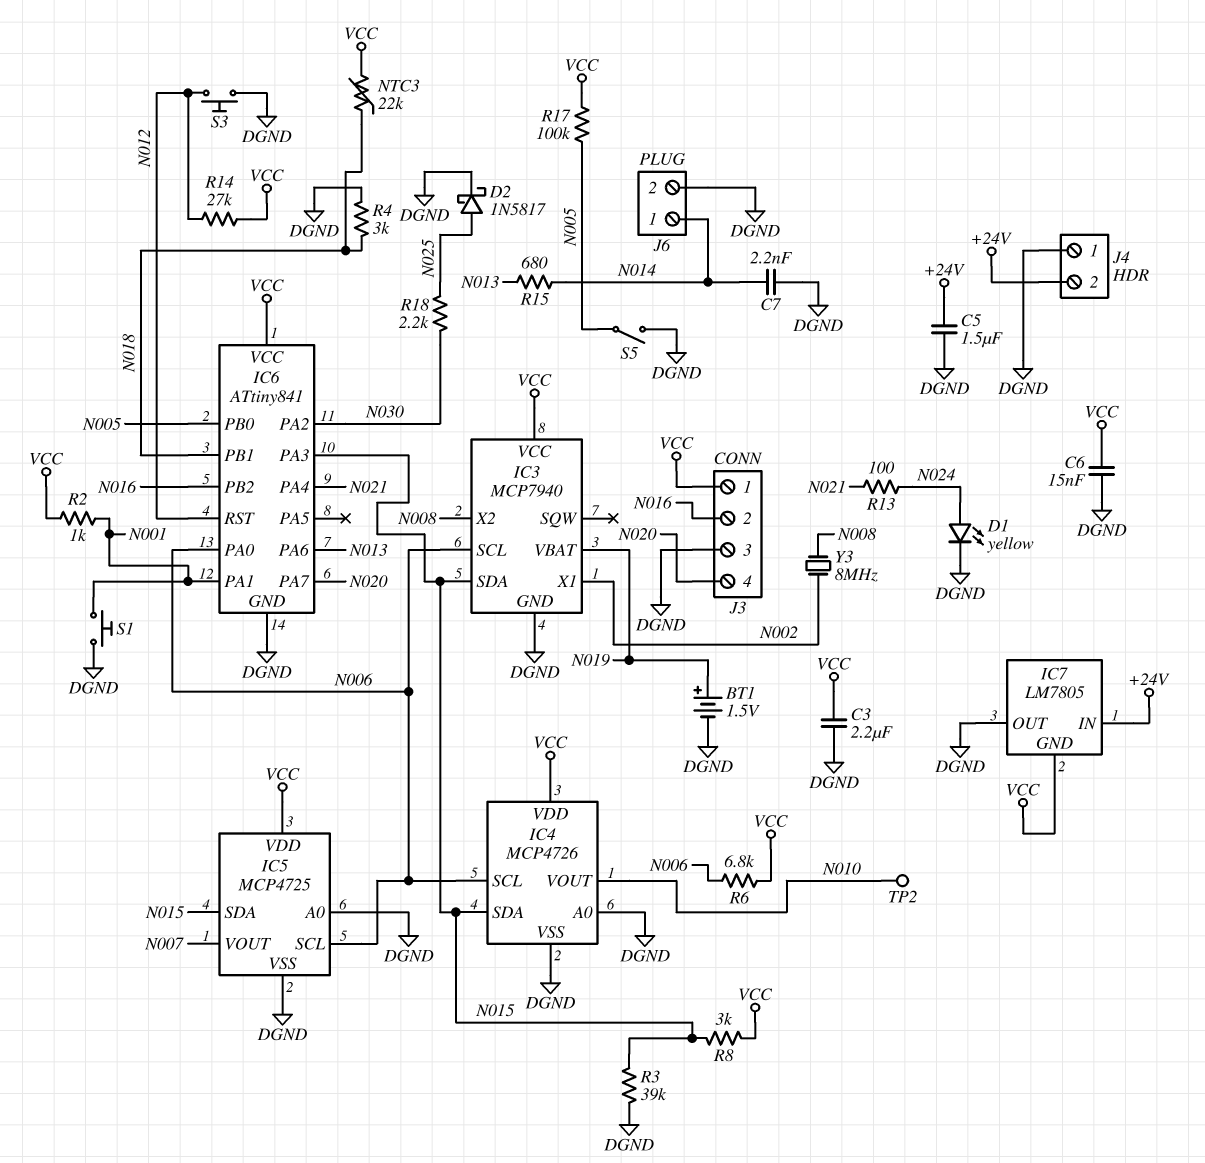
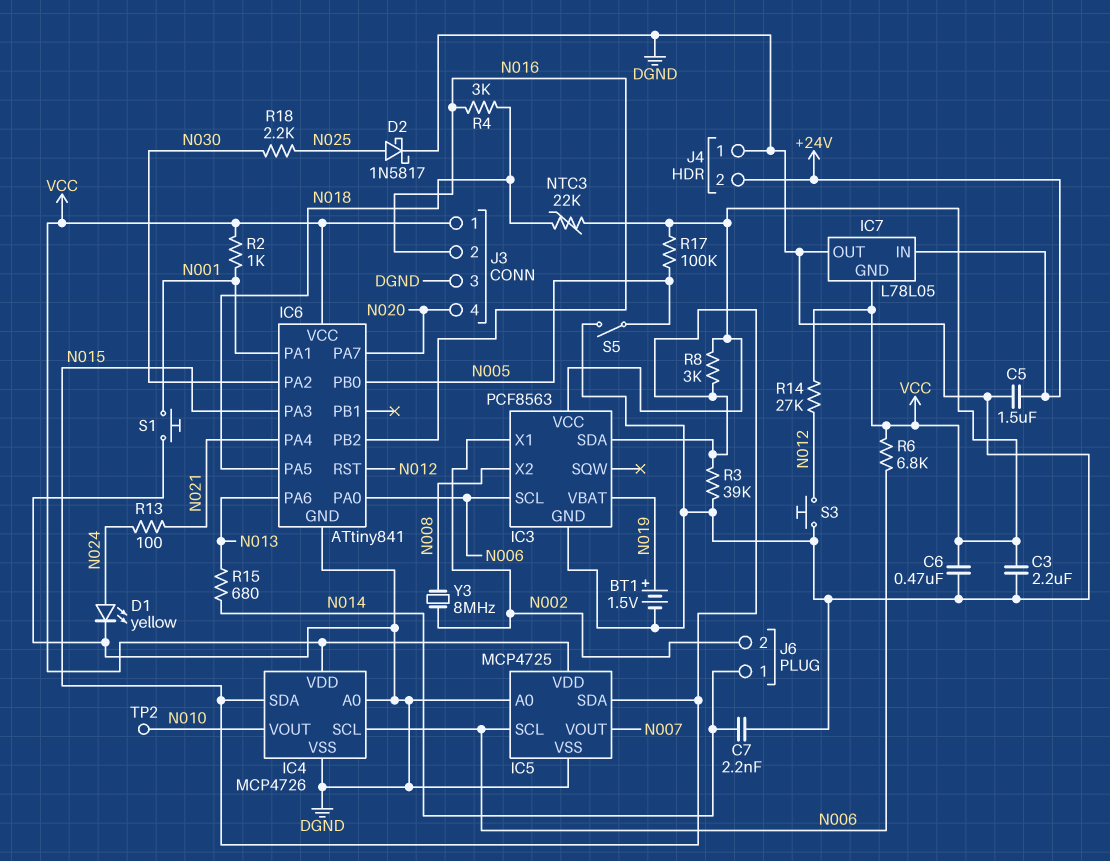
C6: 15nF (DGND, VCC) -> 470nF (DGND, VCC)
IC3: MCP7940 -> PCF8563
IC6 pin PA5: none -> N018
IC6 pin PB1: N018 -> none
IC7: LM7805 -> L78L05
J6 pin 2: DGND -> N002
R4: 3k (DGND, N018) -> 3k (N016, N018)

